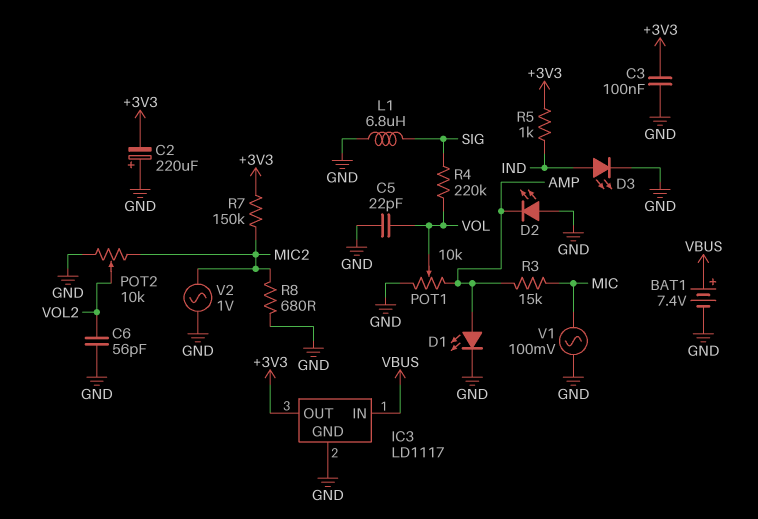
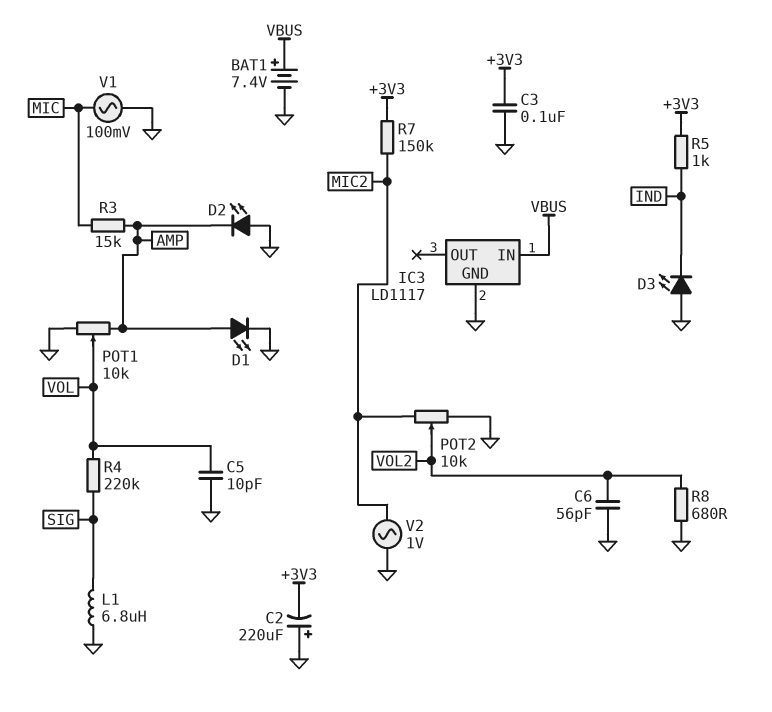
C5: 22pF (GND, VOL) -> 10pF (GND, VOL)
D3: LED (A IND, K GND) -> LED (A GND, K IND)
IC3 pin OUT: +3V3 -> none
R8: 680 (GND, MIC2) -> 680 (GND, VOL2)

